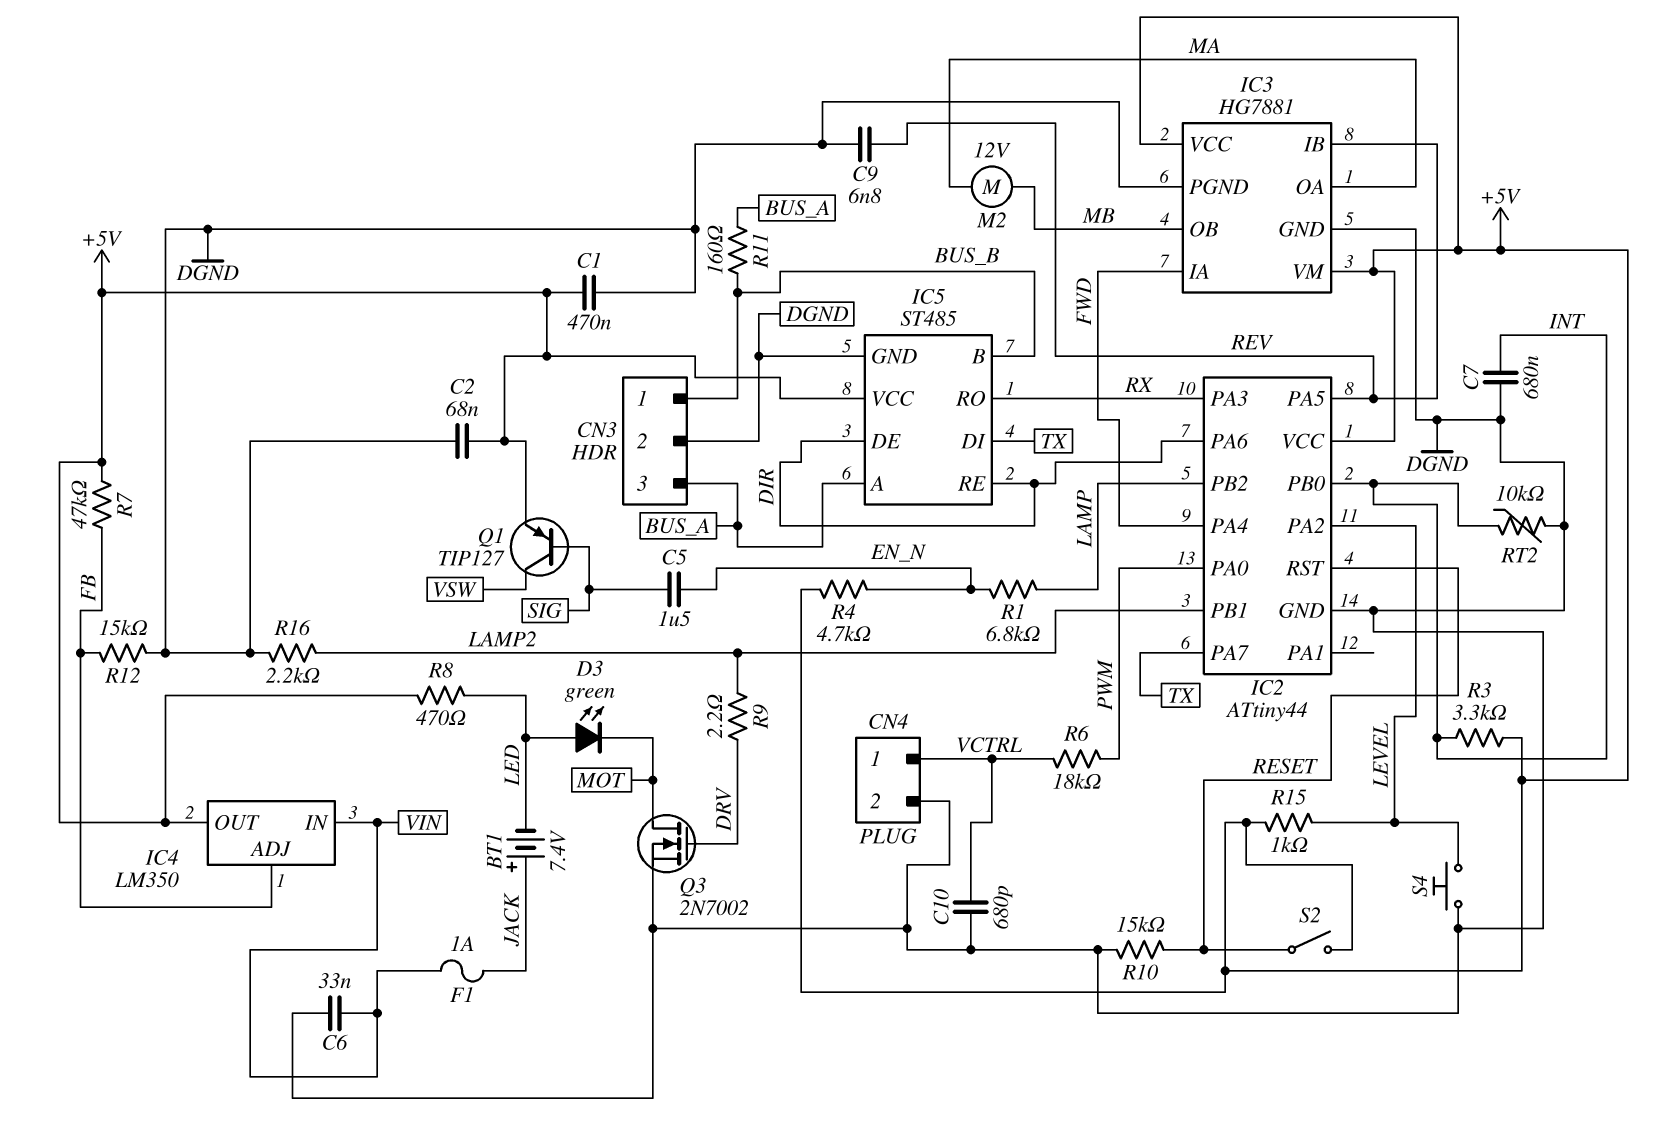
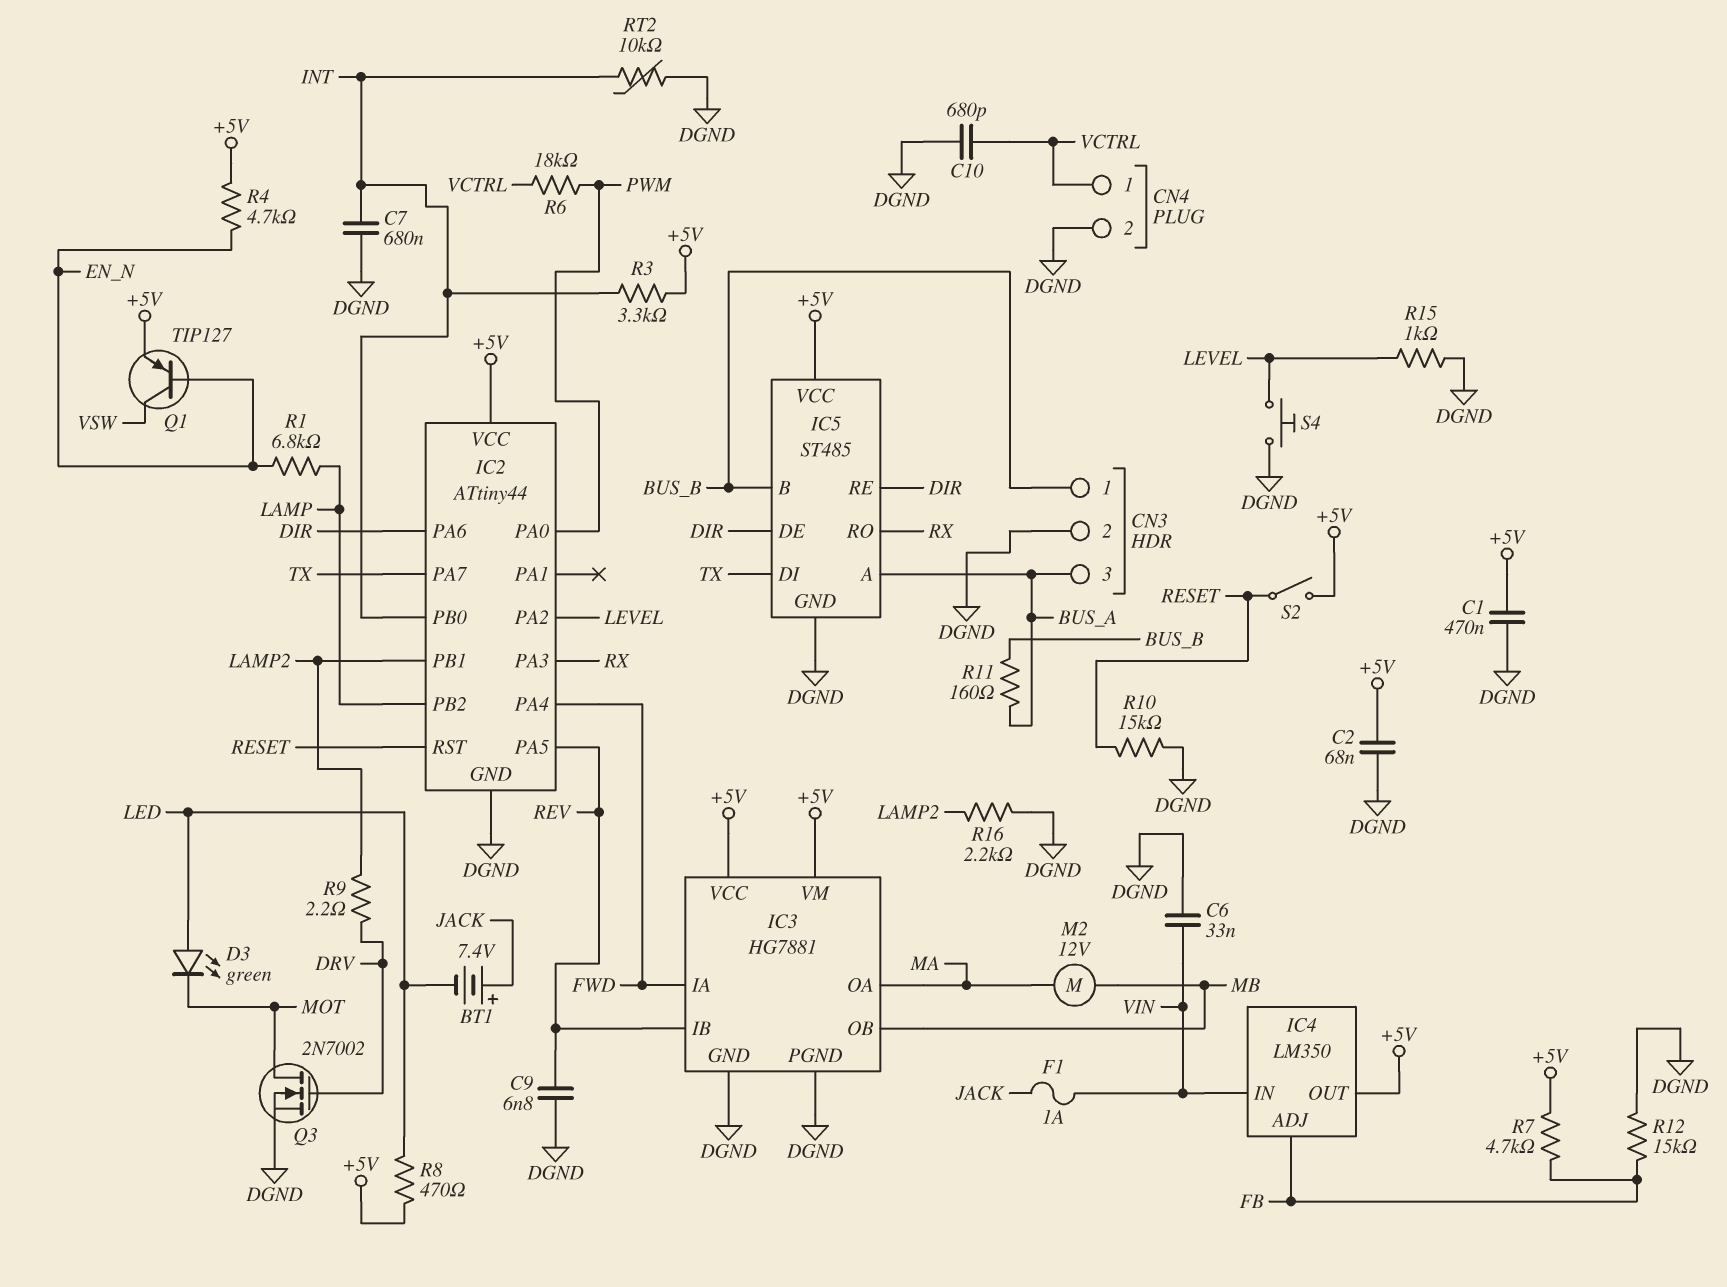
C5: 1.5uF (EN_N, SIG) -> none
Q1: PNP TIP127 (B SIG, C VSW, E +5V) -> PNP TIP127 (B EN_N, C VSW, E +5V)
R7: 47k (+5V, FB) -> 4.7k (+5V, FB)
R15: 1k (+5V, LEVEL) -> 1k (DGND, LEVEL)

